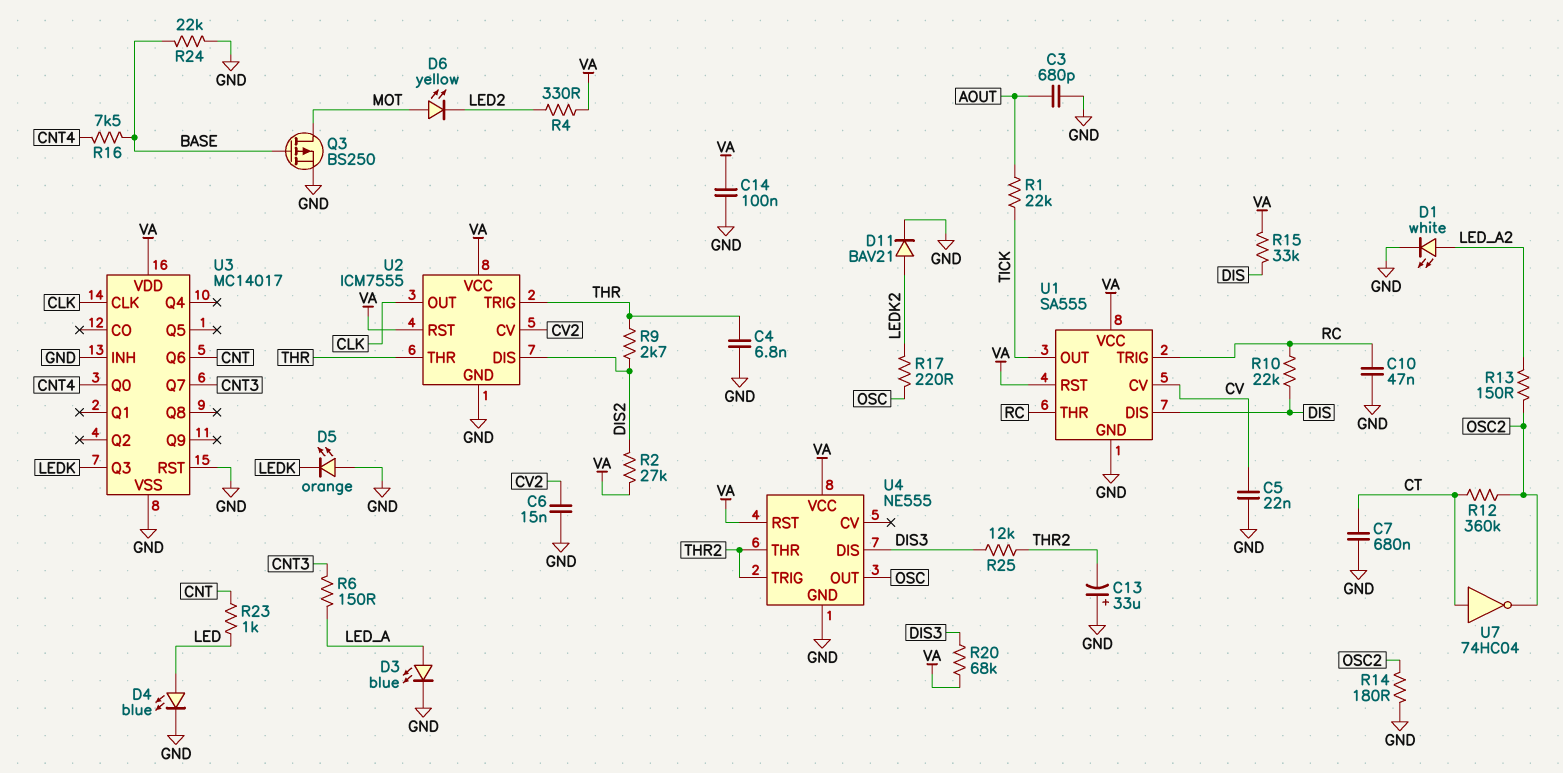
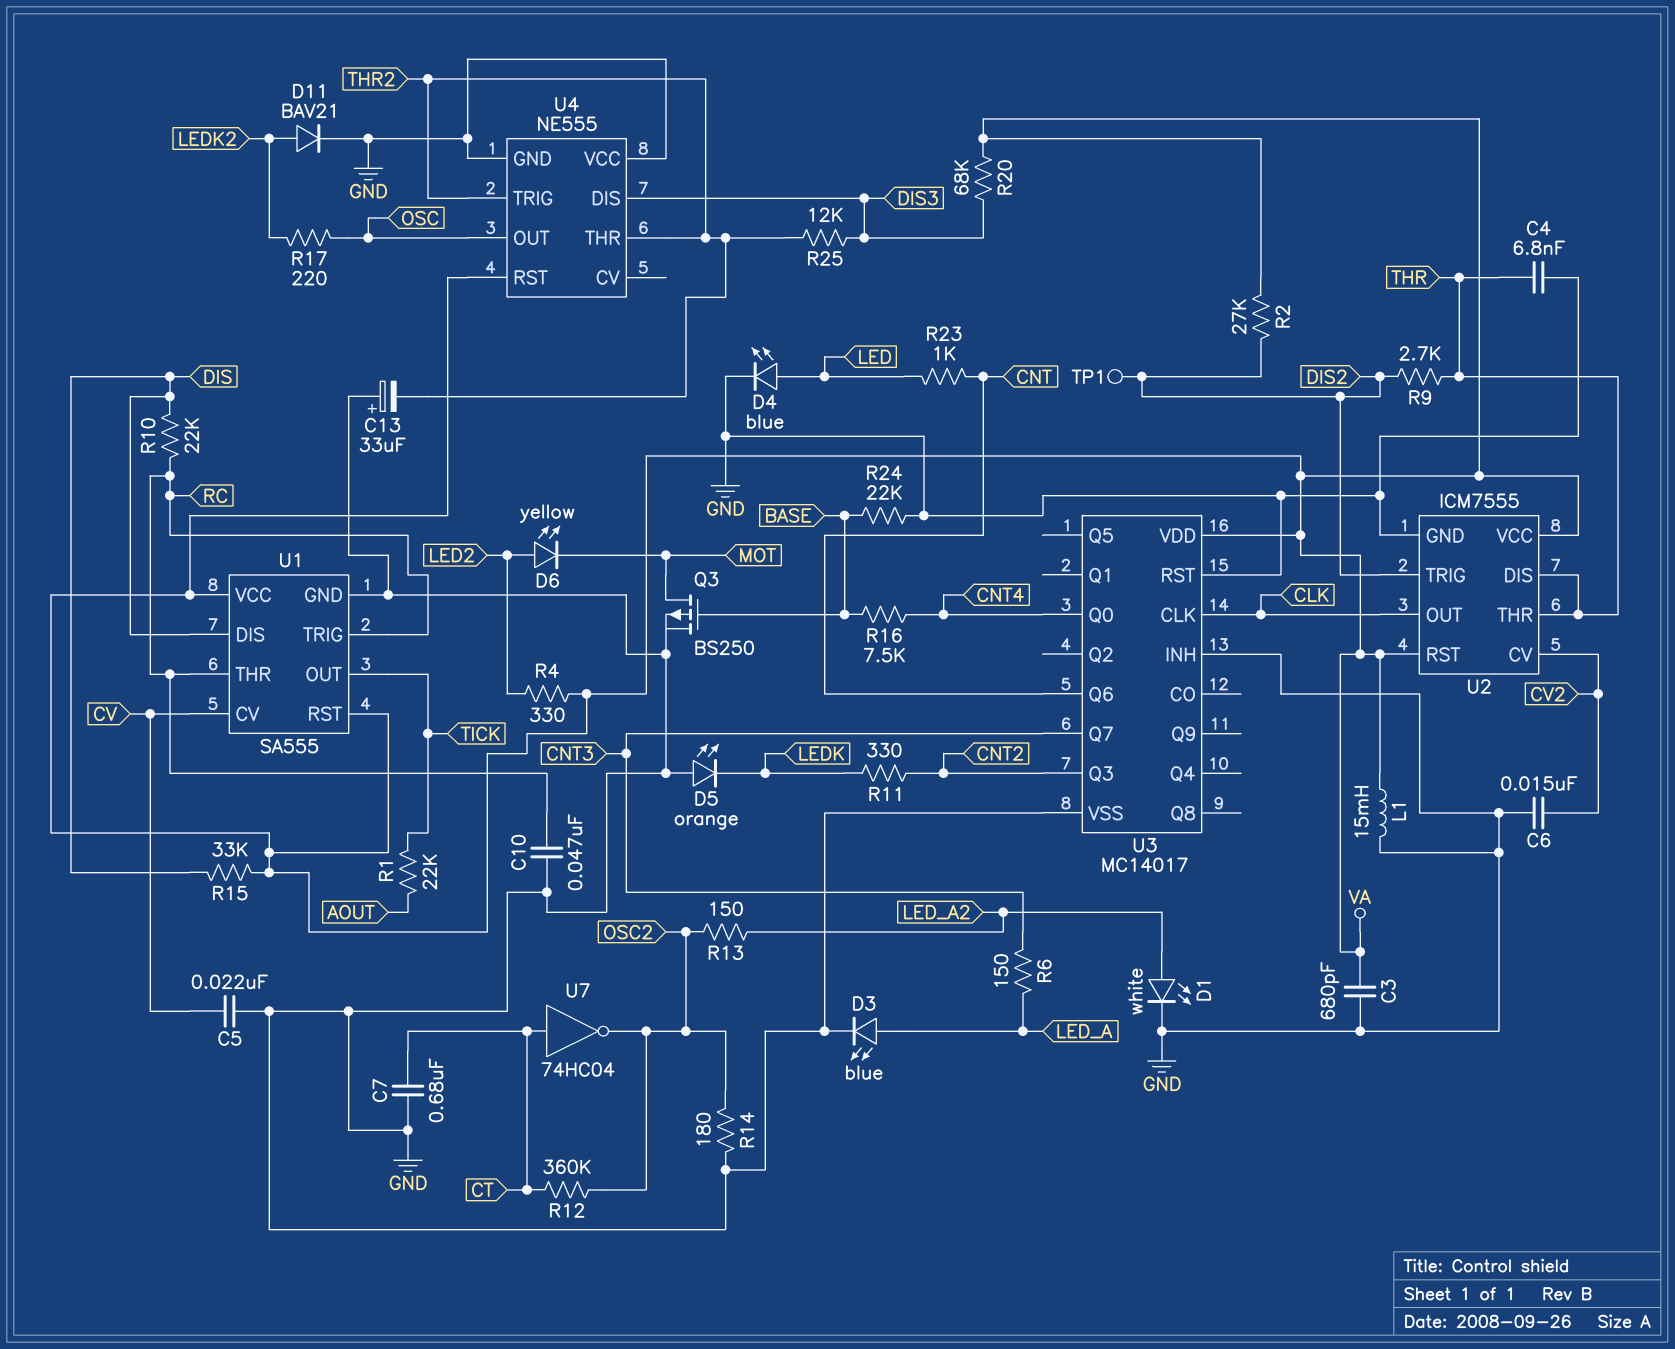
C3: 680pF (AOUT, GND) -> 680pF (GND, VA)
C14: 100nF (GND, VA) -> none
D6: LED yellow (A MOT, K LED2) -> LED yellow (A LED2, K MOT)
L1: none -> 15mH (GND, VA)
R11: none -> 330 (CNT2, LEDK)
TP1: none -> test point (DIS2)
U2 pin DIS: DIS2 -> THR
U2 pin TRIG: THR -> DIS2
U3 pin Q3: LEDK -> CNT2
U4 pin VCC: VA -> GND

